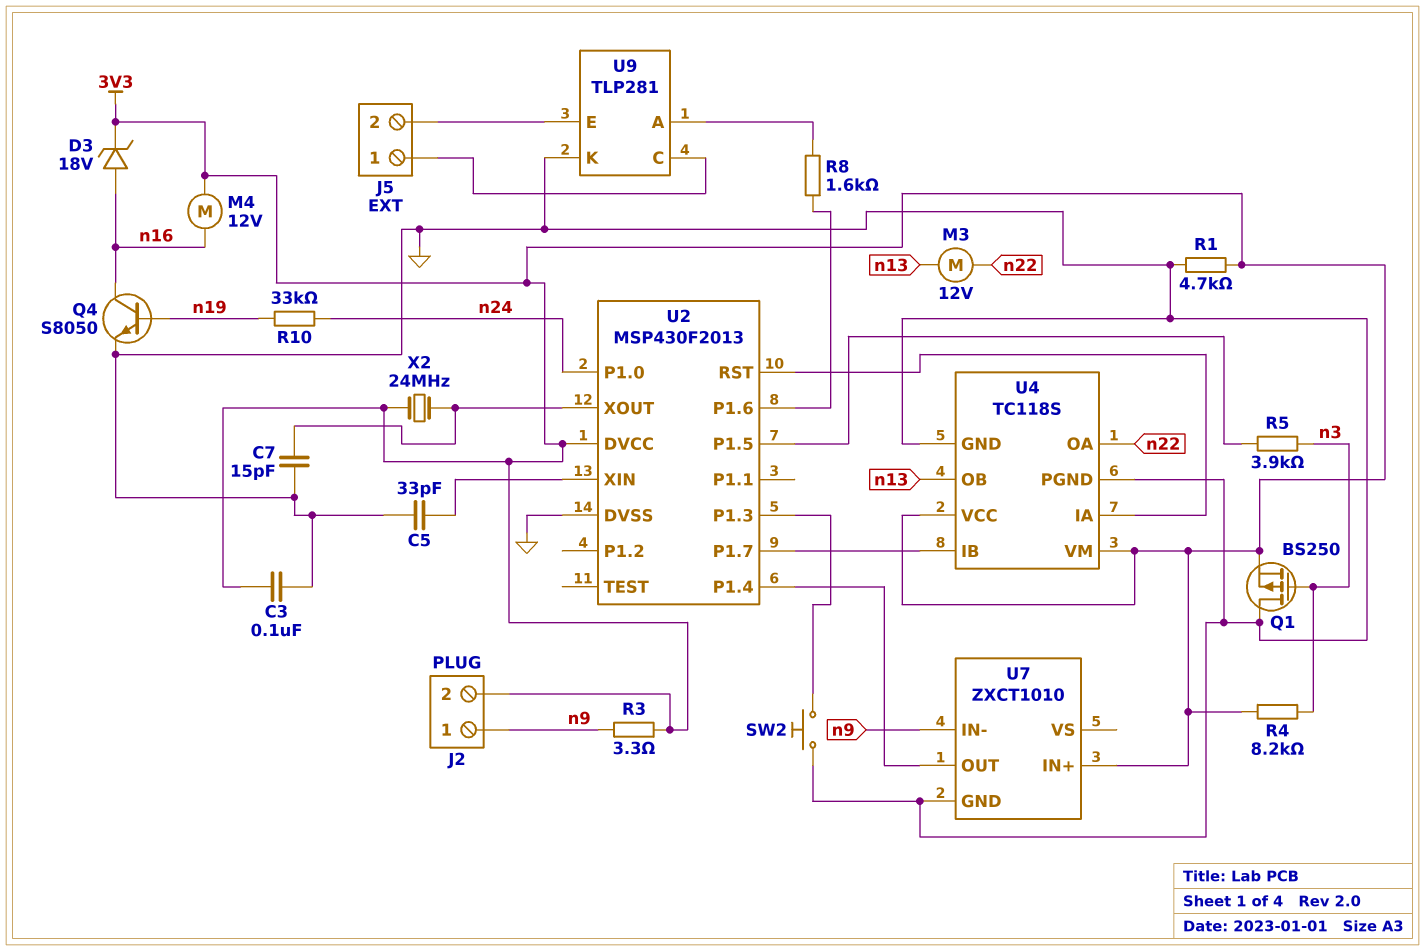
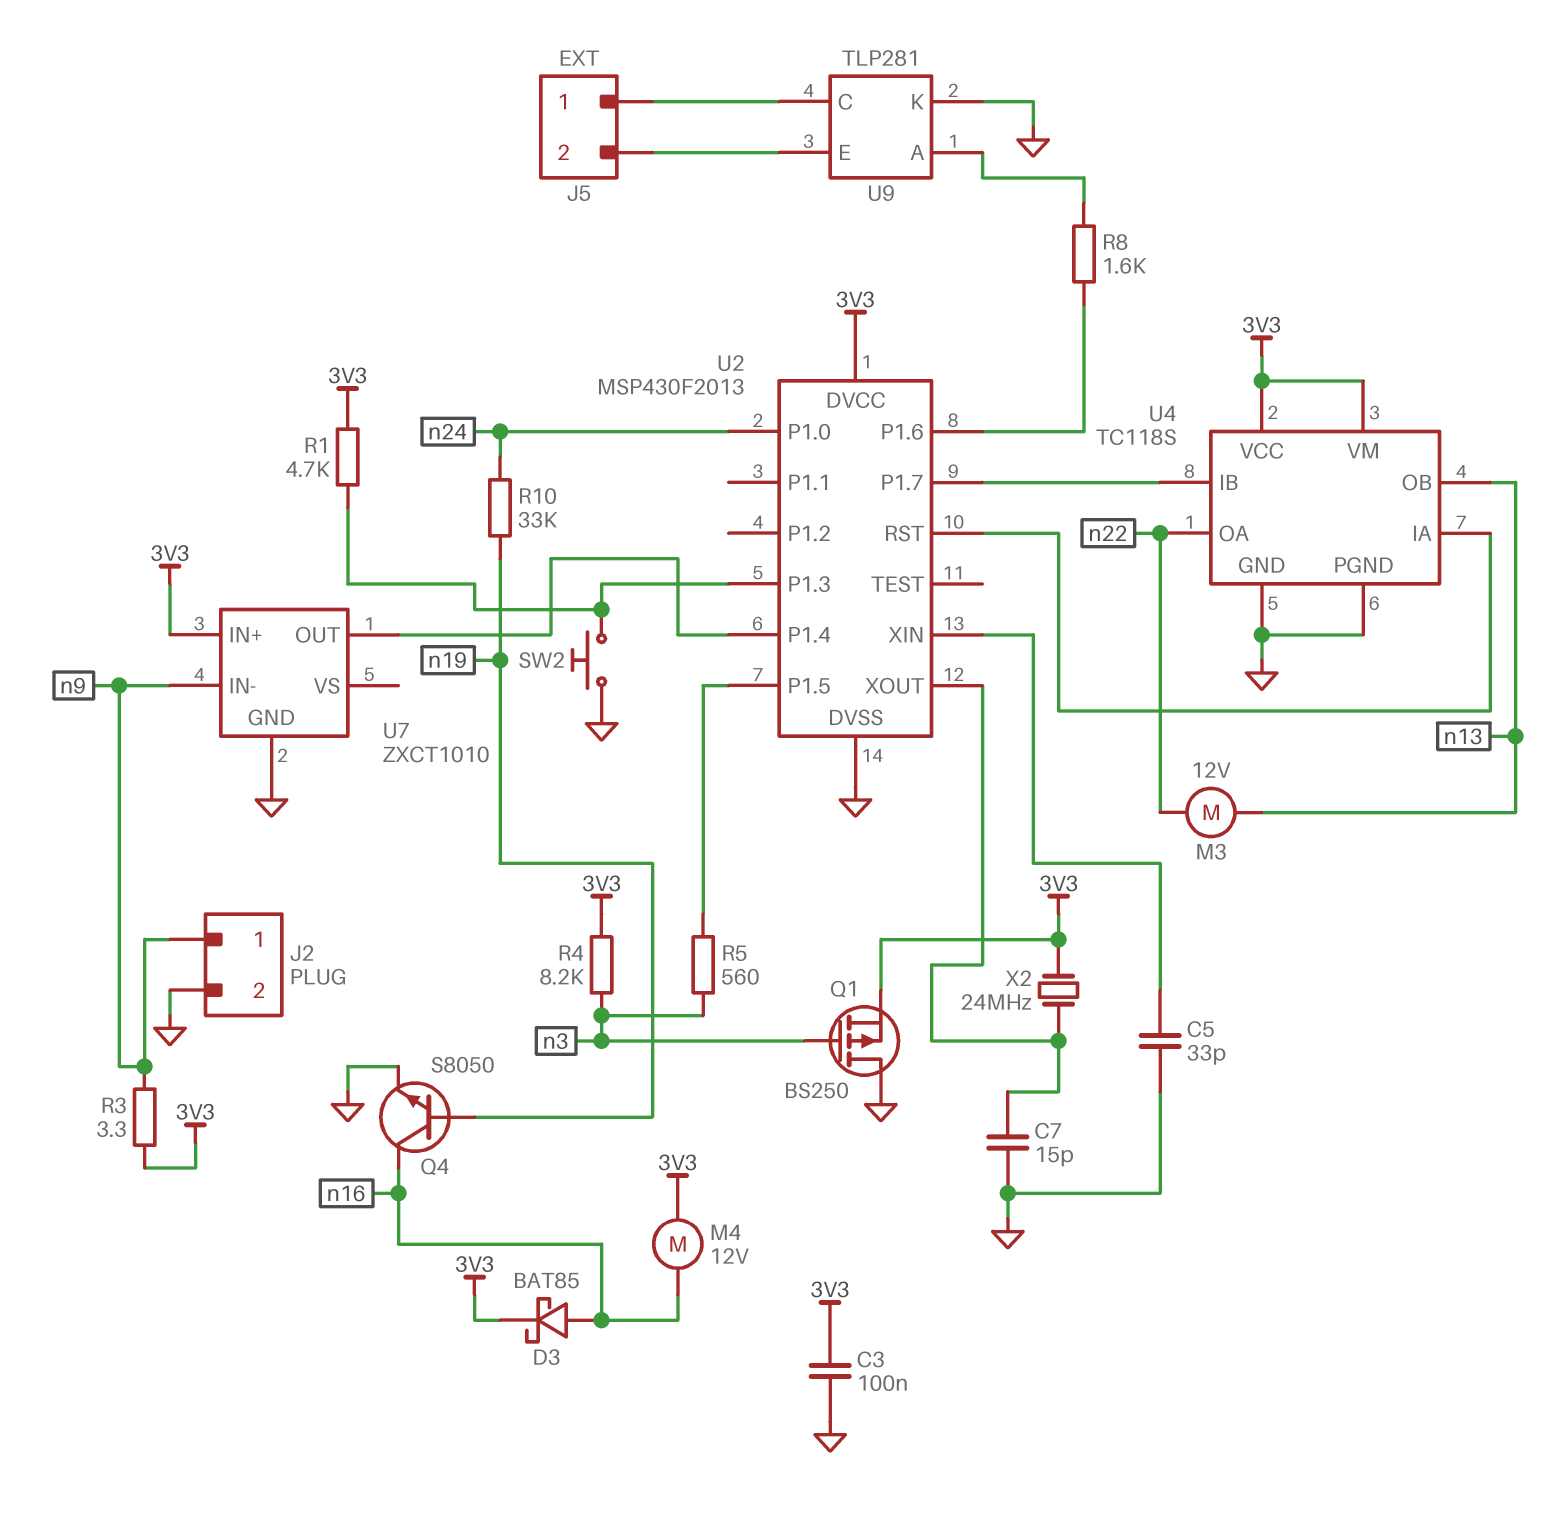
D3: zener 18V (A n16, K 3V3) -> schottky BAT85 (A n16, K 3V3)
J2 pin 2: 3V3 -> GND
R1: 4.7k (3V3, GND) -> 4.7k (3V3, U2/P1.3)
R5: 3.9k (U2/P1.5, n3) -> 560 (U2/P1.5, n3)

